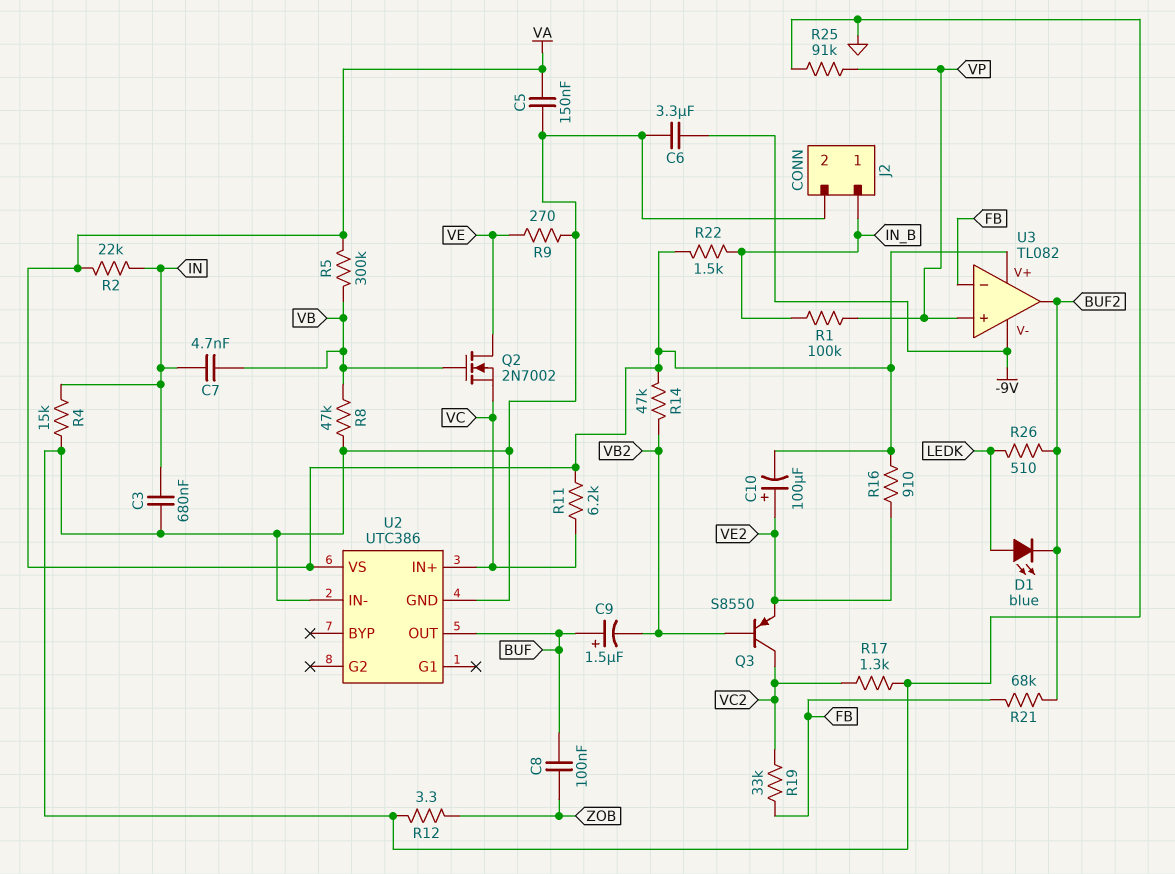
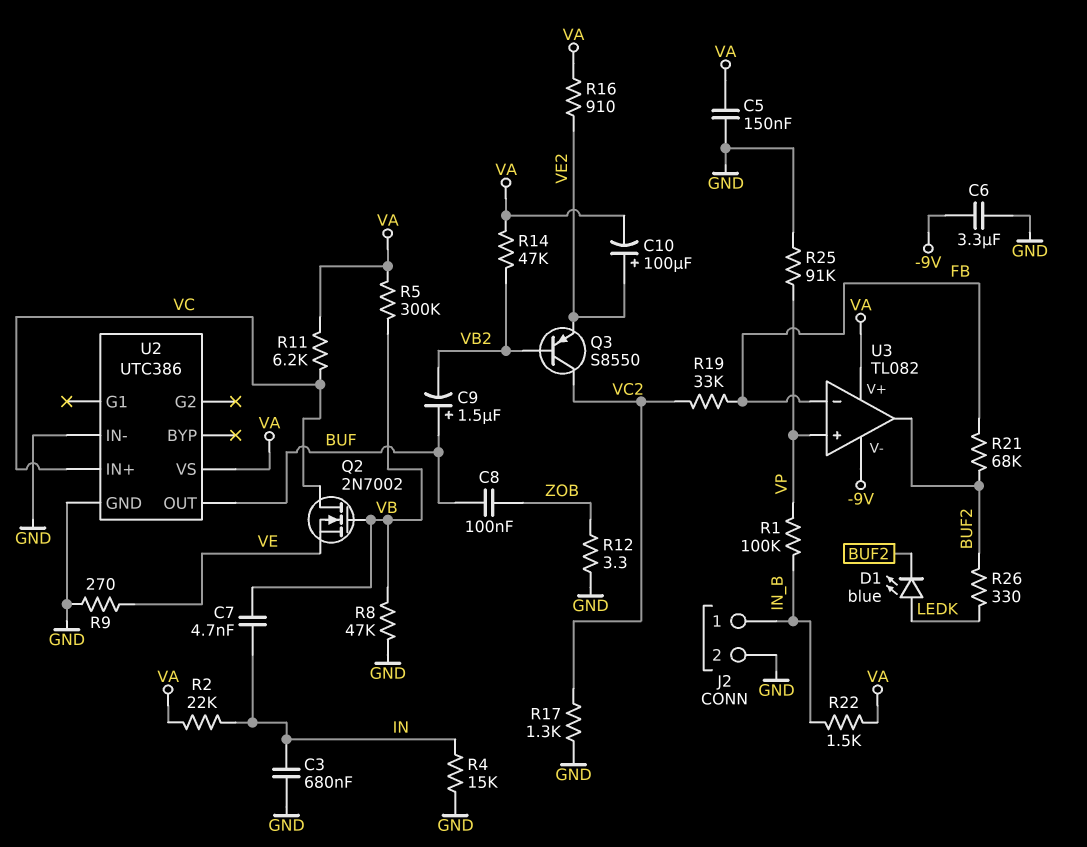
Q2: NMOS 2N7002 (G VB, D VE, S VC) -> NMOS 2N7002 (G VB, D VC, S VE)
R26: 510 (BUF2, LEDK) -> 330 (BUF2, LEDK)

